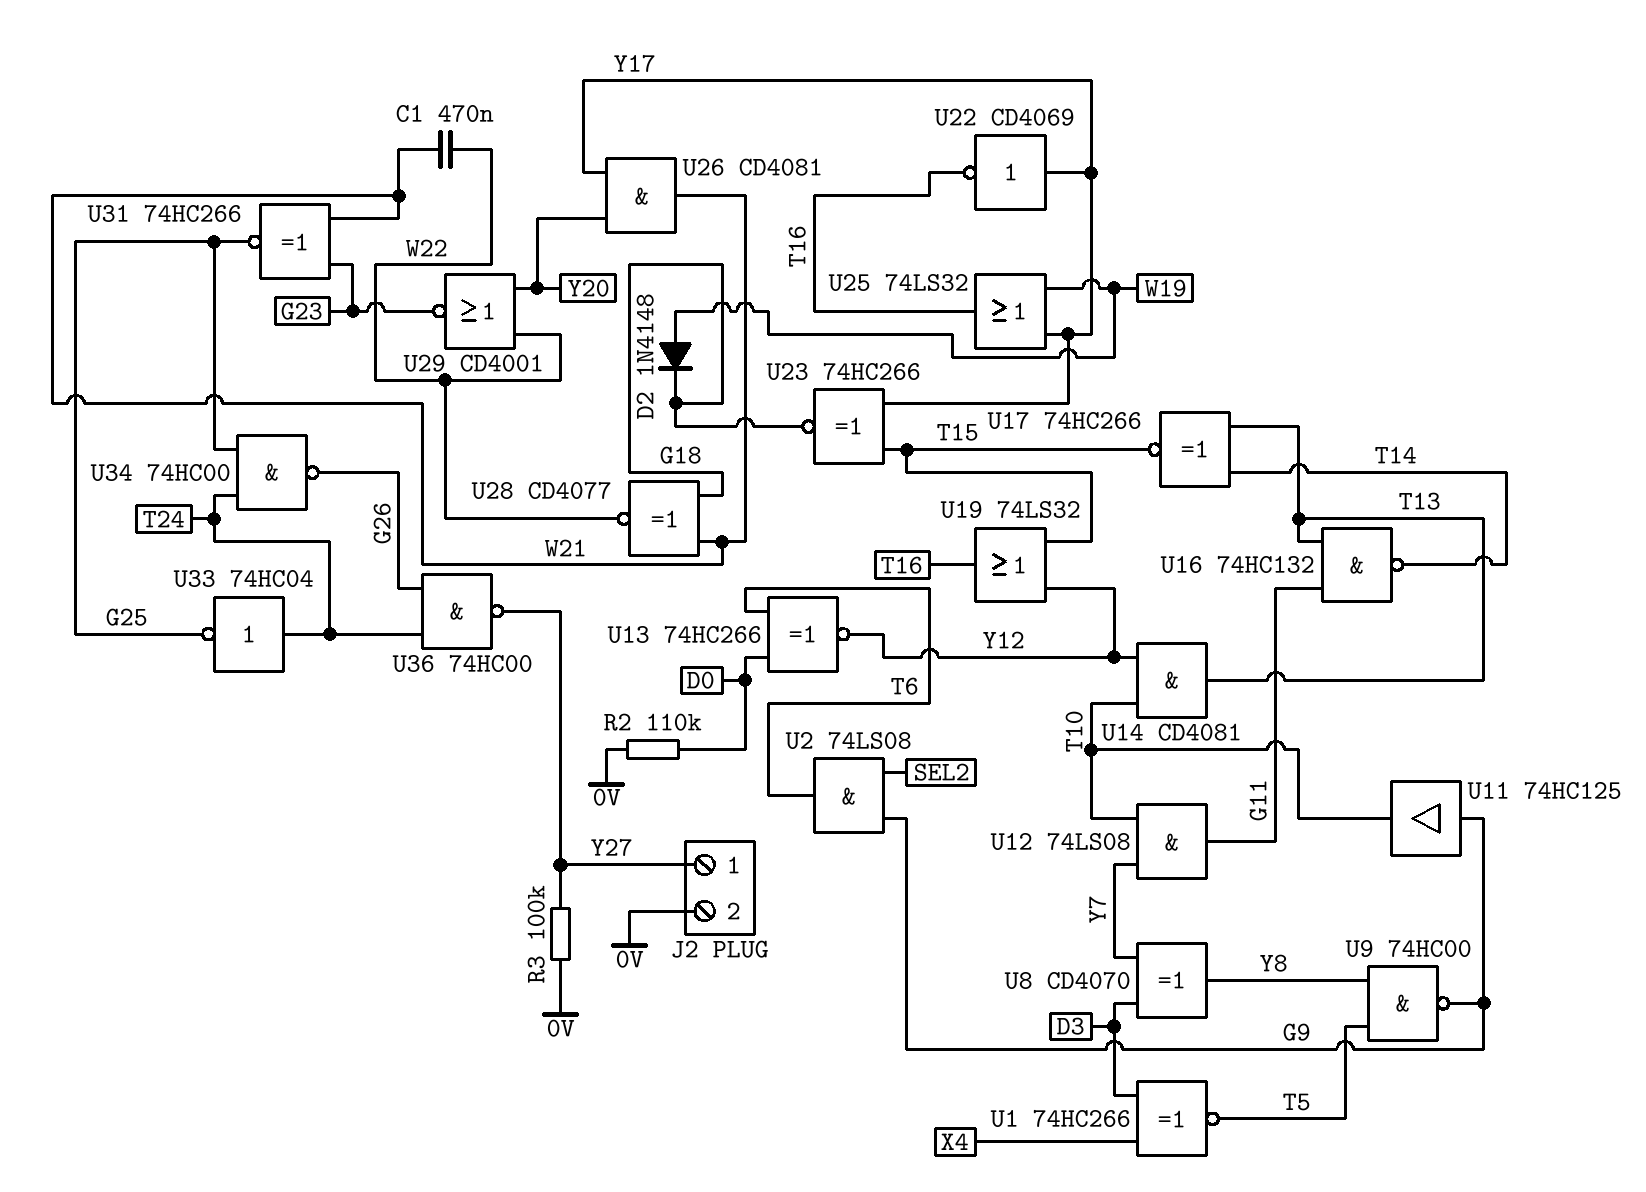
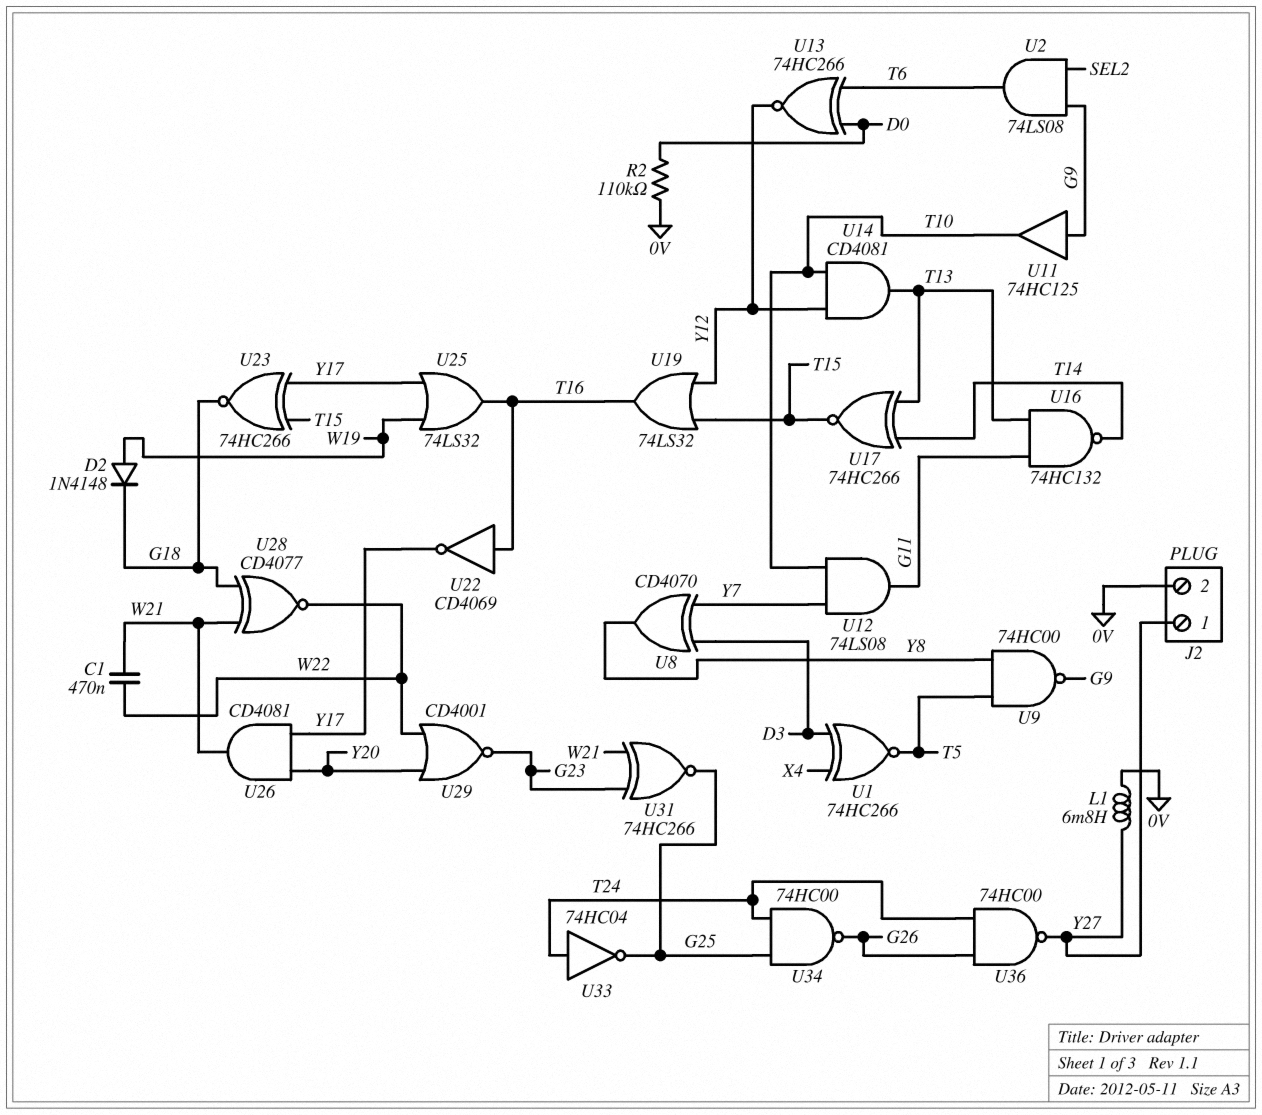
L1: none -> 6.8mH (0V, Y27)
R3: 100k (0V, Y27) -> none
U22: NOT CD4069 (in Y17, out T16) -> NOT CD4069 (in T16, out Y17)

